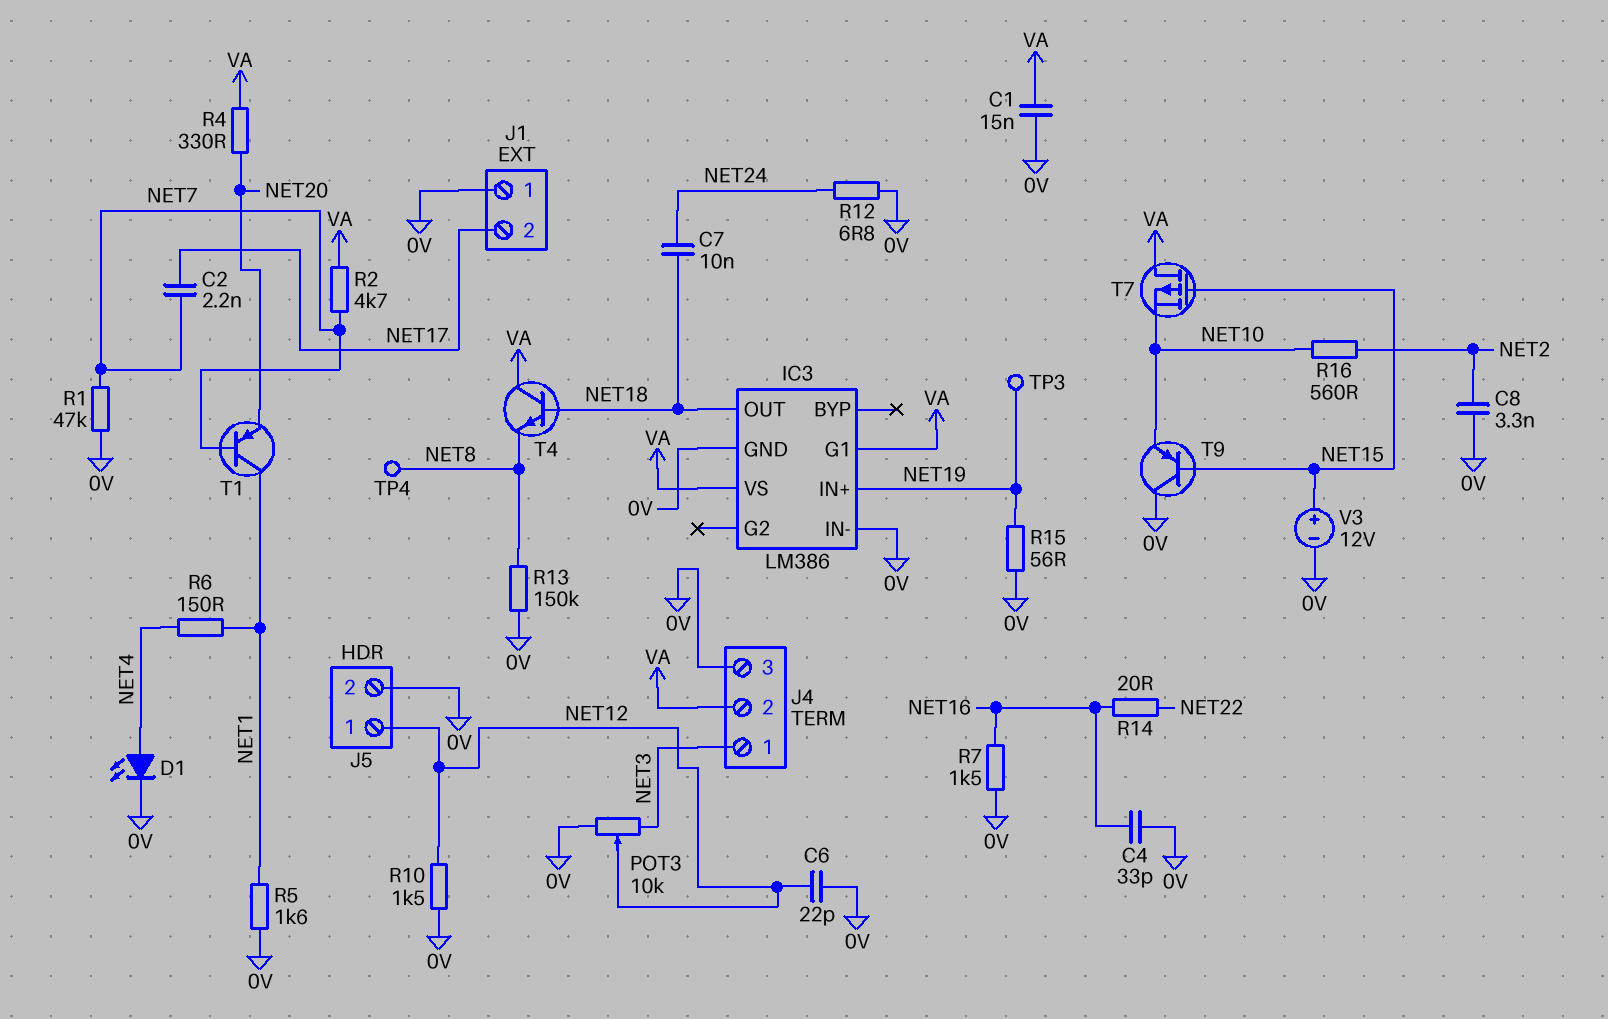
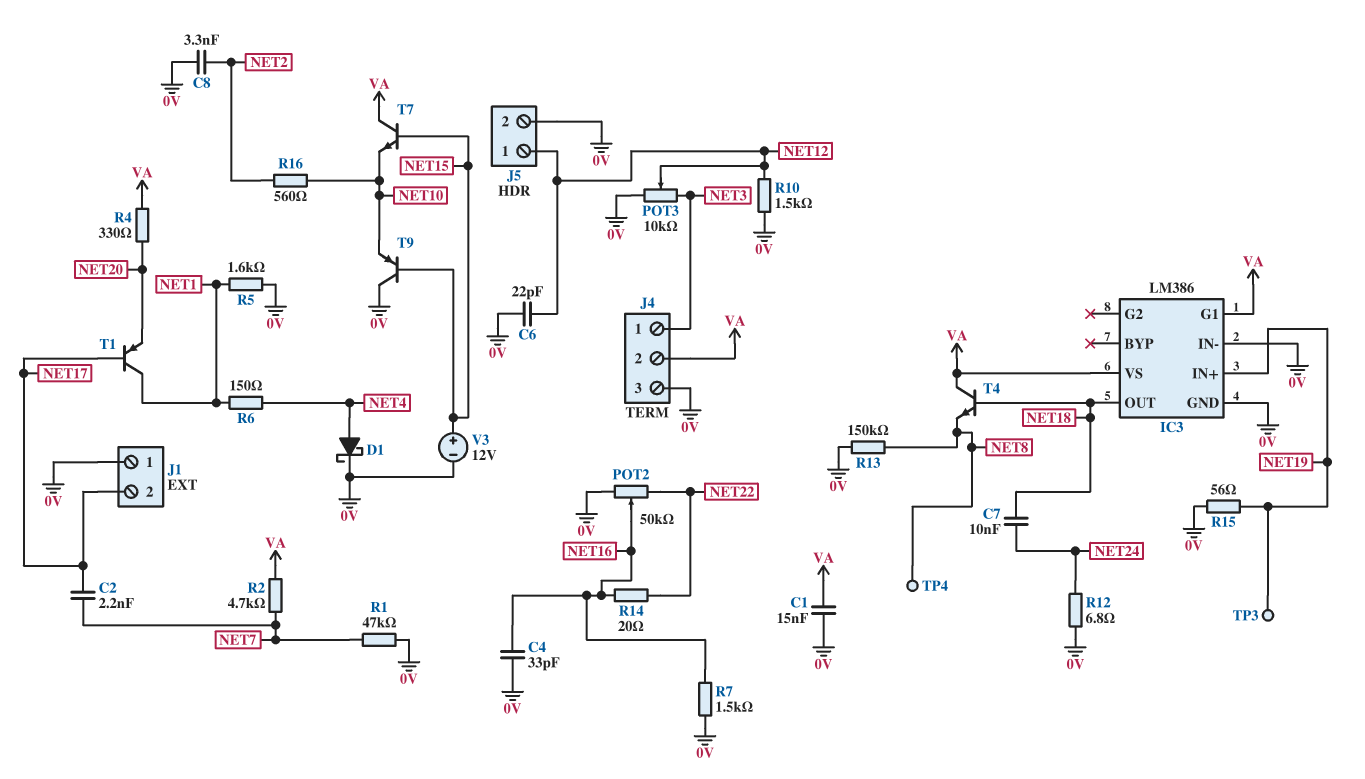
D1: LED (A NET4, K 0V) -> schottky (A NET4, K 0V)
POT2: none -> 50k (0V, NET22, wiper NET16)
T1: PNP (B NET7, C NET1, E NET20) -> PNP (B NET17, C NET1, E NET20)
T7: PMOS (G NET15, D VA, S NET10) -> NPN (B NET15, C VA, E NET10)

